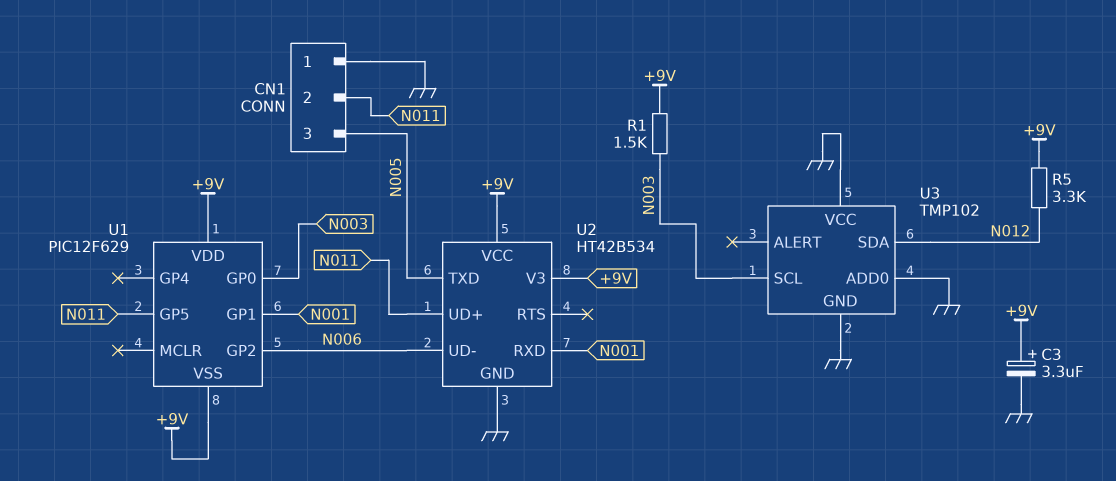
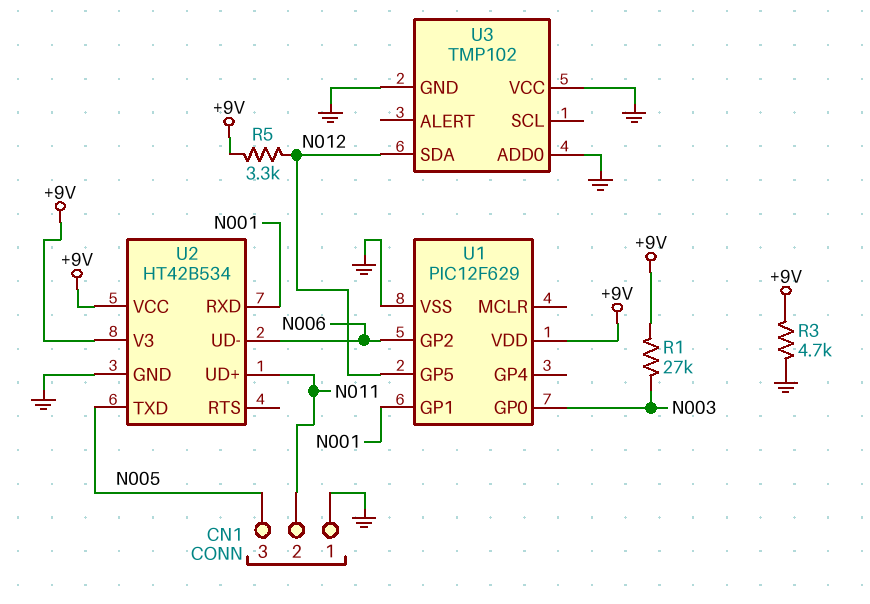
C3: 3.3uF (plus +9V, minus GND) -> none
R1: 1.5k (+9V, N003) -> 27k (+9V, N003)
R3: none -> 4.7k (+9V, GND)
U1 pin GP5: N011 -> N012
U1 pin VSS: +9V -> GND
U3 pin SCL: N003 -> none

